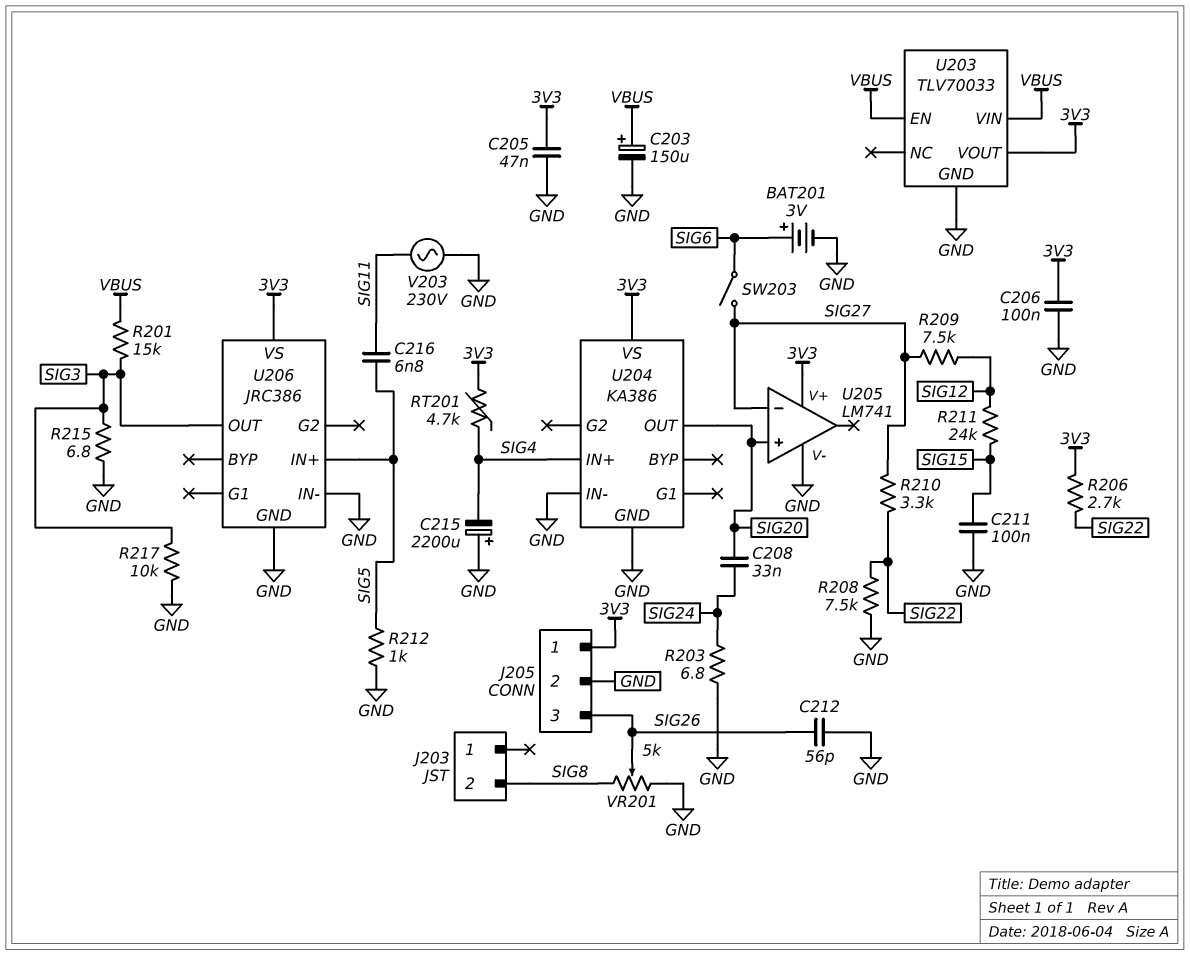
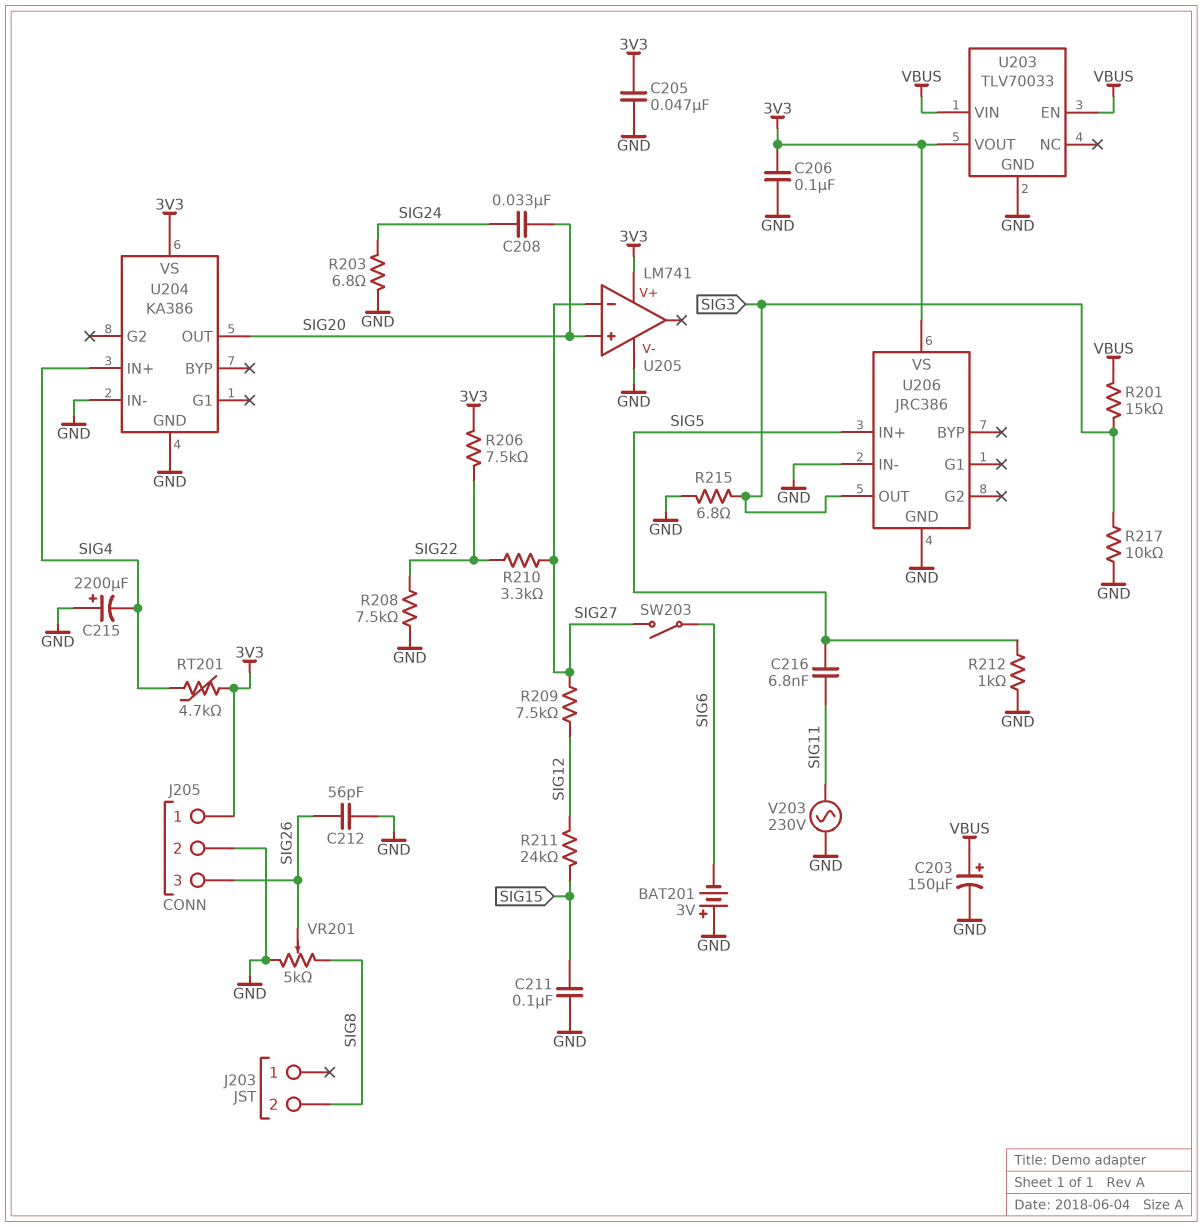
BAT201: 3V (plus SIG6, minus GND) -> 3V (plus GND, minus SIG6)
R206: 2.7k (3V3, SIG22) -> 7.5k (3V3, SIG22)

